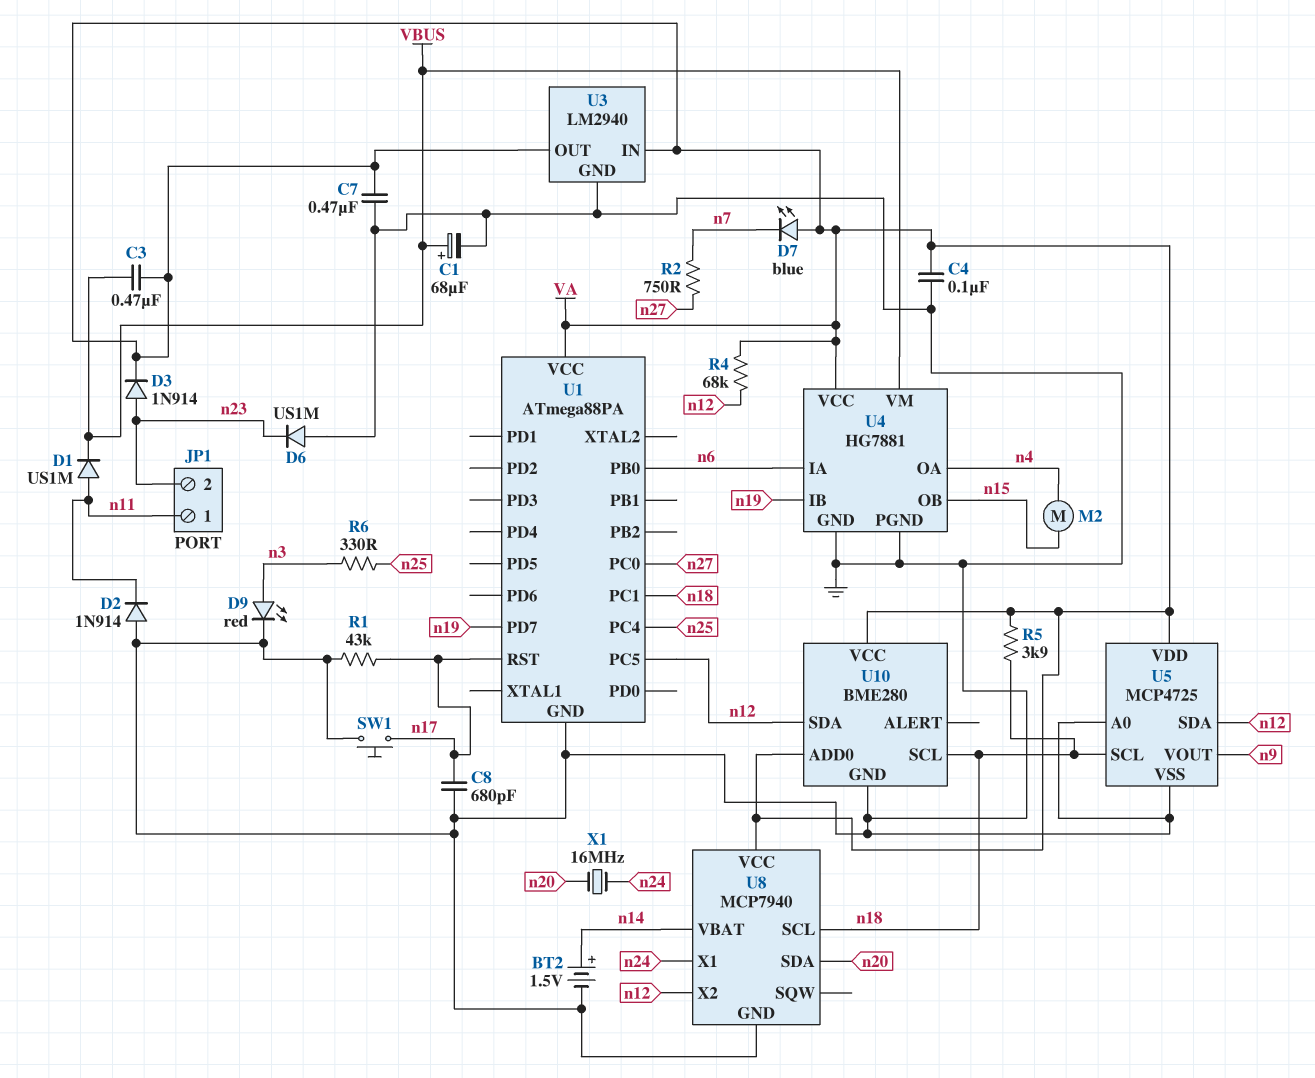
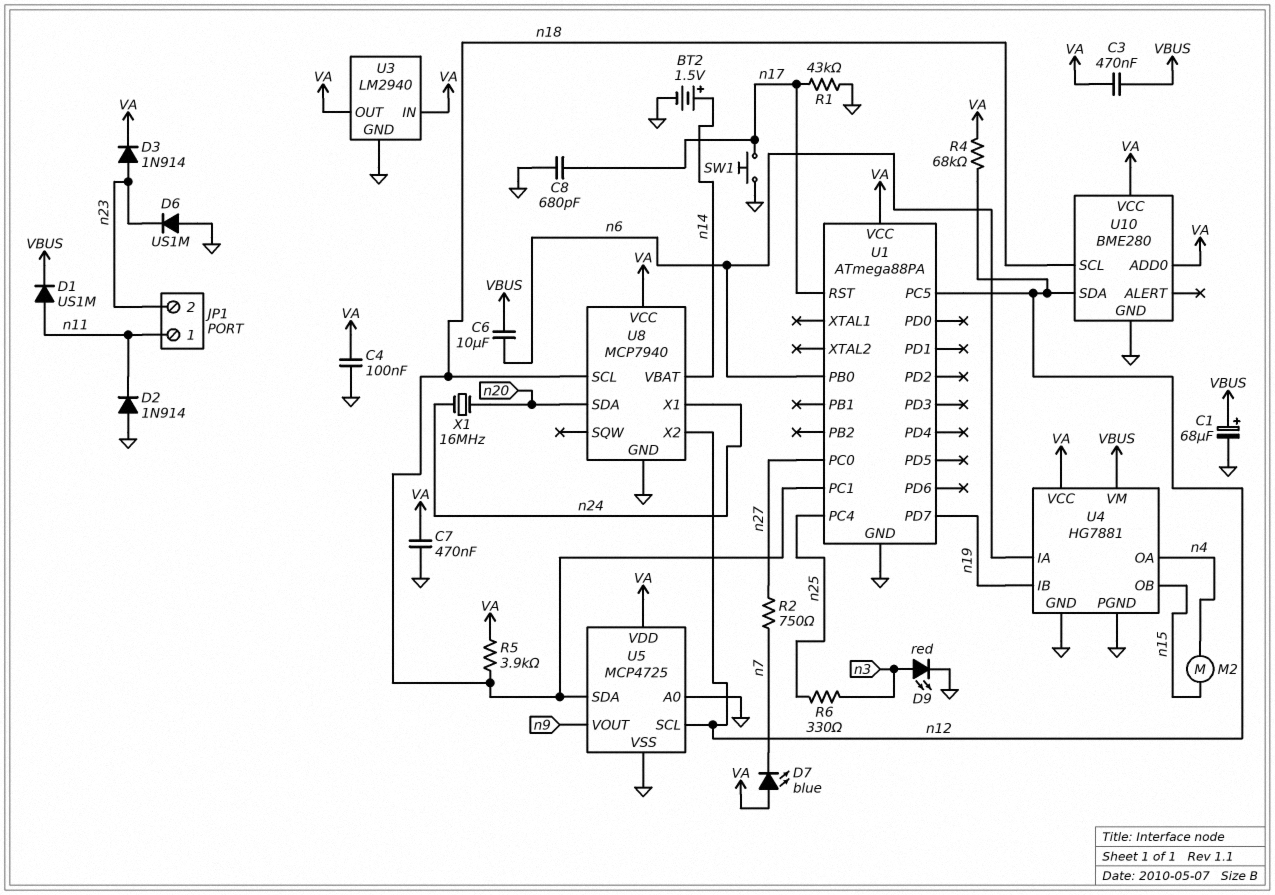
C6: none -> 10uF (VBUS, n6)
U5 pin SCL: n18 -> n12
U5 pin SDA: n12 -> n18

